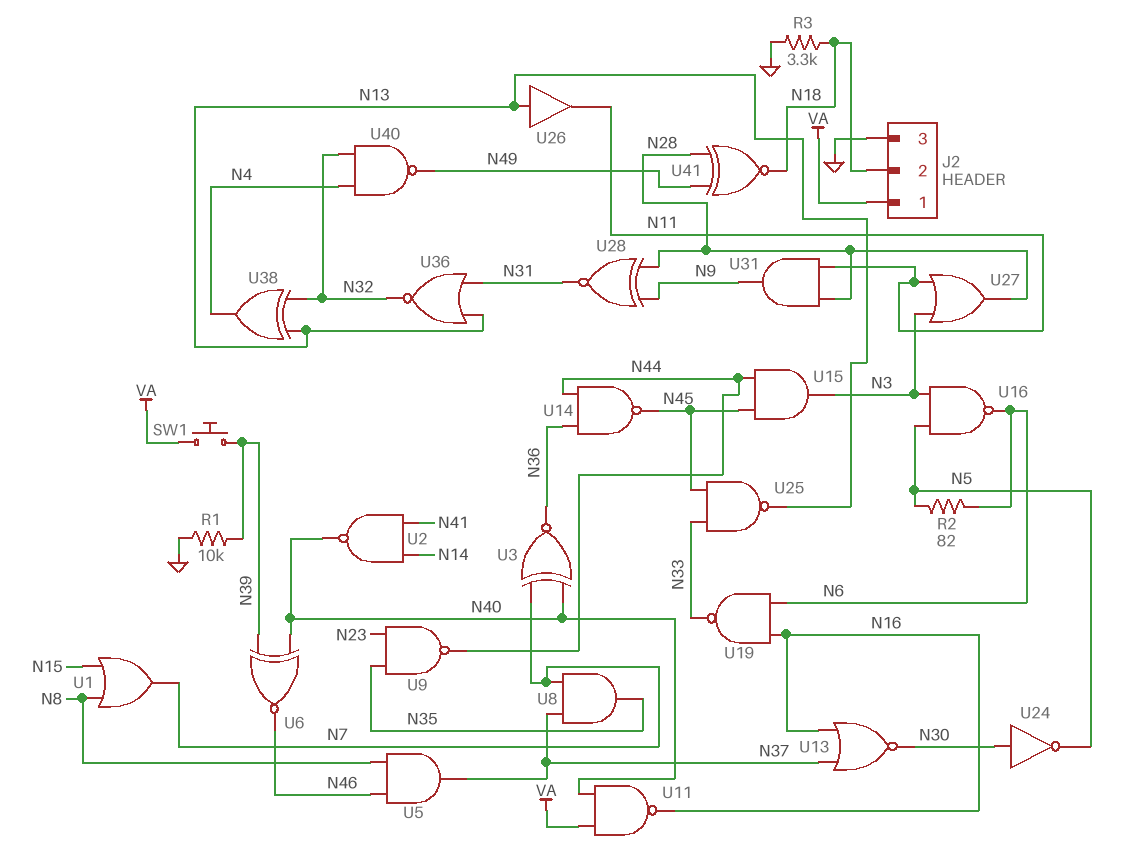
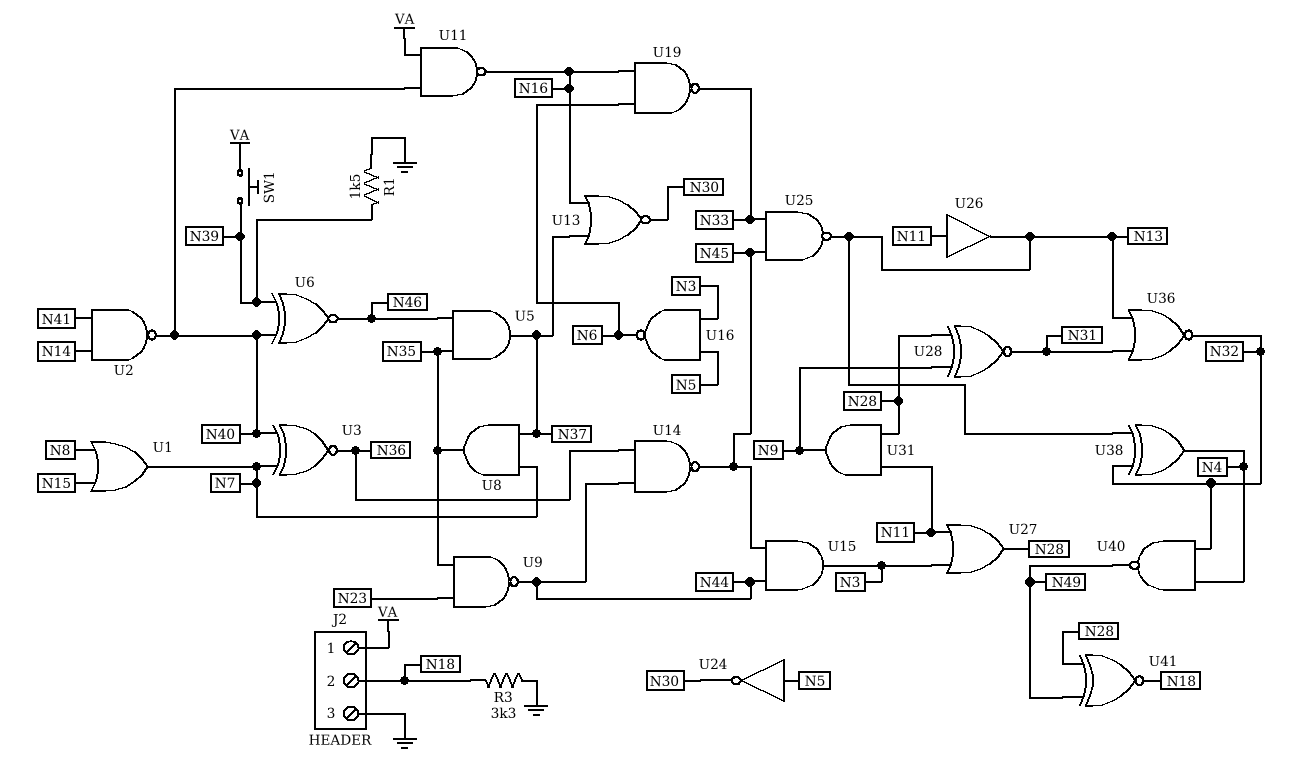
R1: 10k (GND, N39) -> 1.5k (GND, N39)
R2: 82 (N5, N6) -> none
U5: AND (in N8, in N46, out N37) -> AND (in N35, in N46, out N37)
U24: NOT (in N30, out N5) -> NOT (in N5, out N30)
U26: buffer (in N13, out N11) -> buffer (in N11, out N13)

